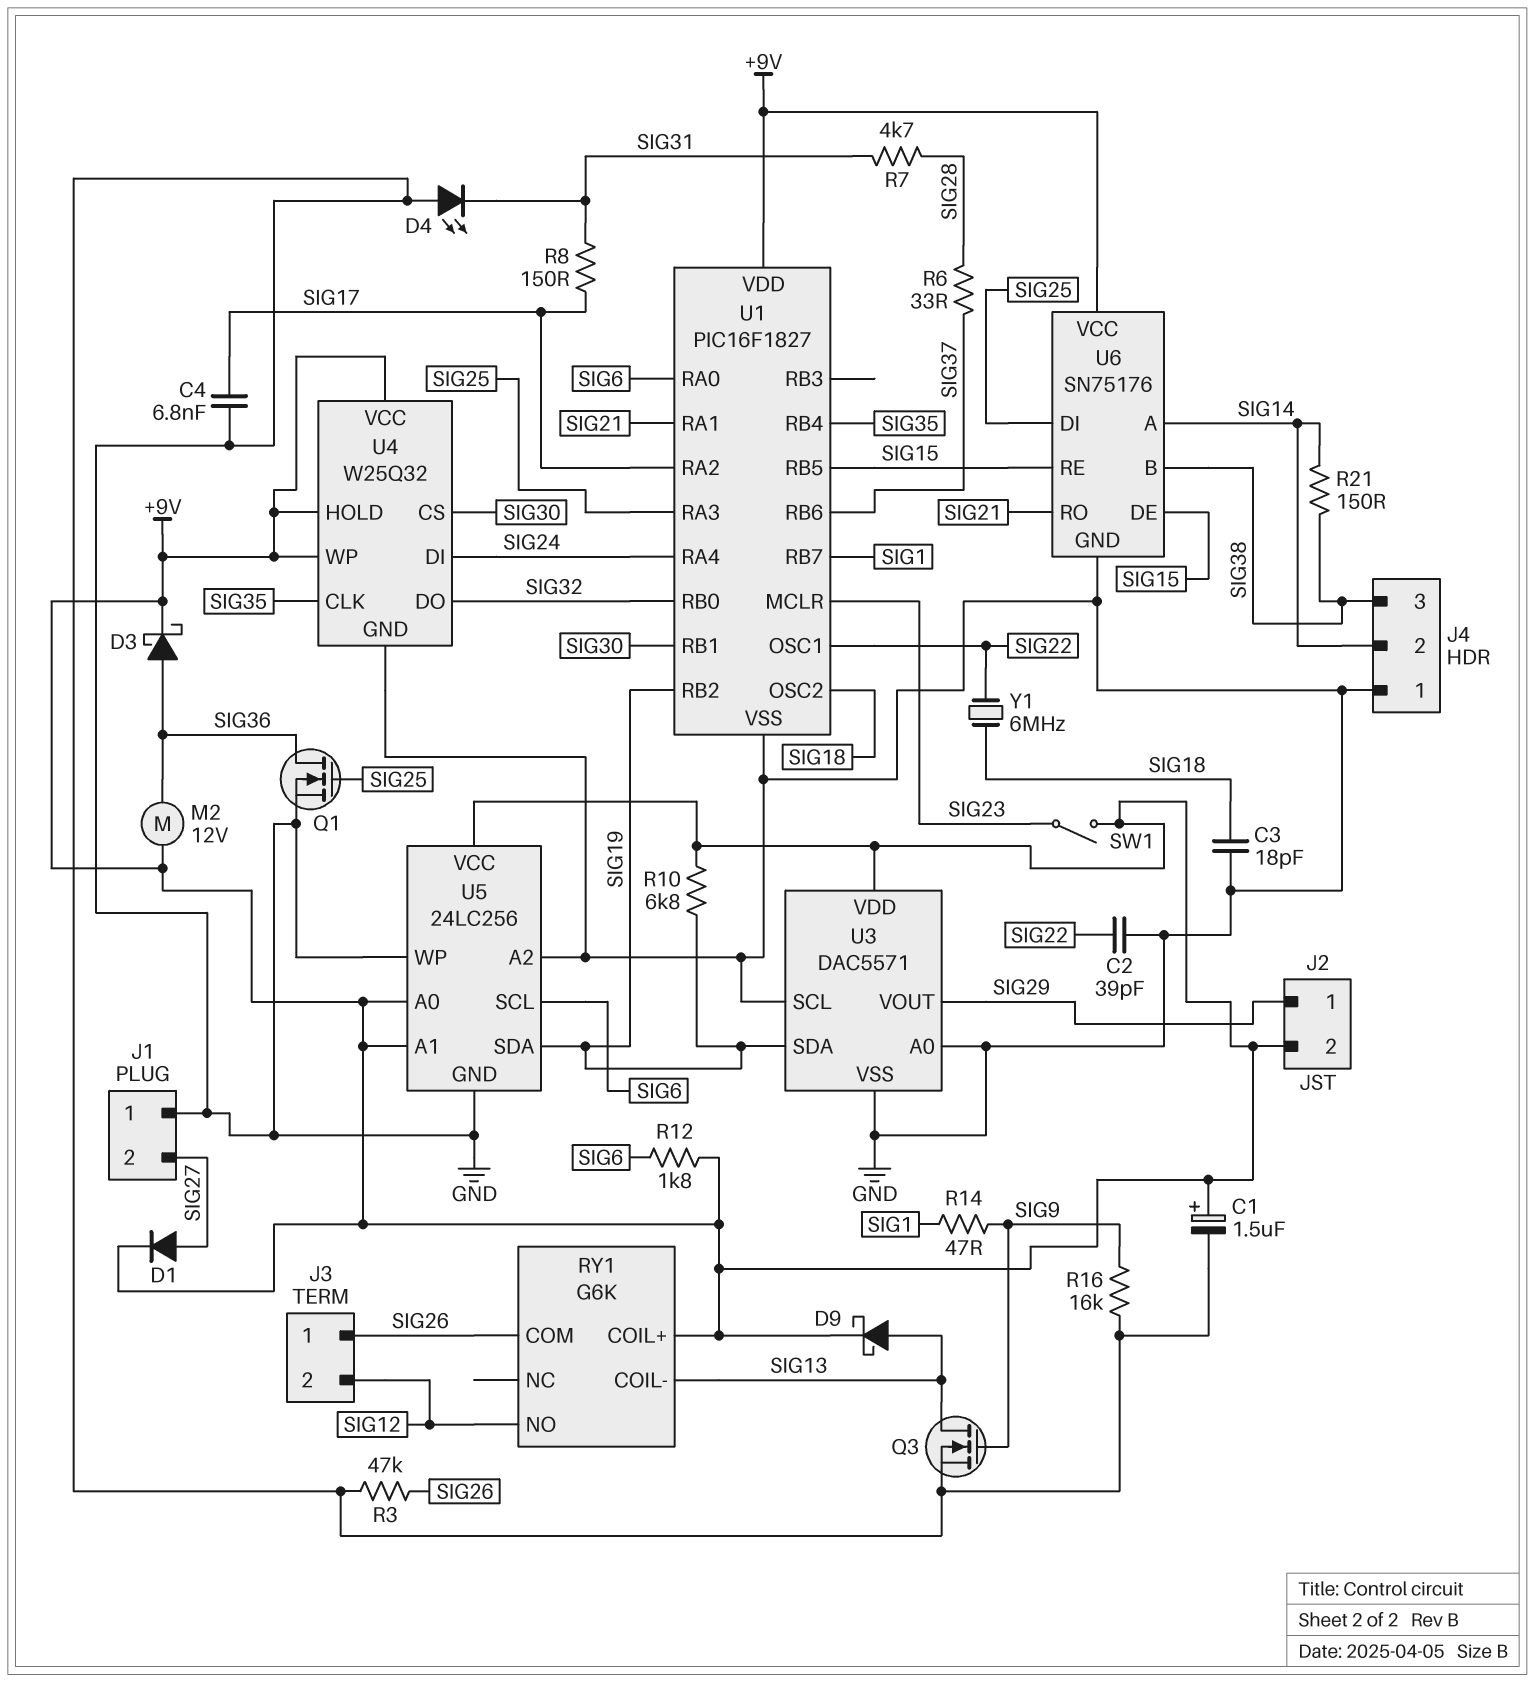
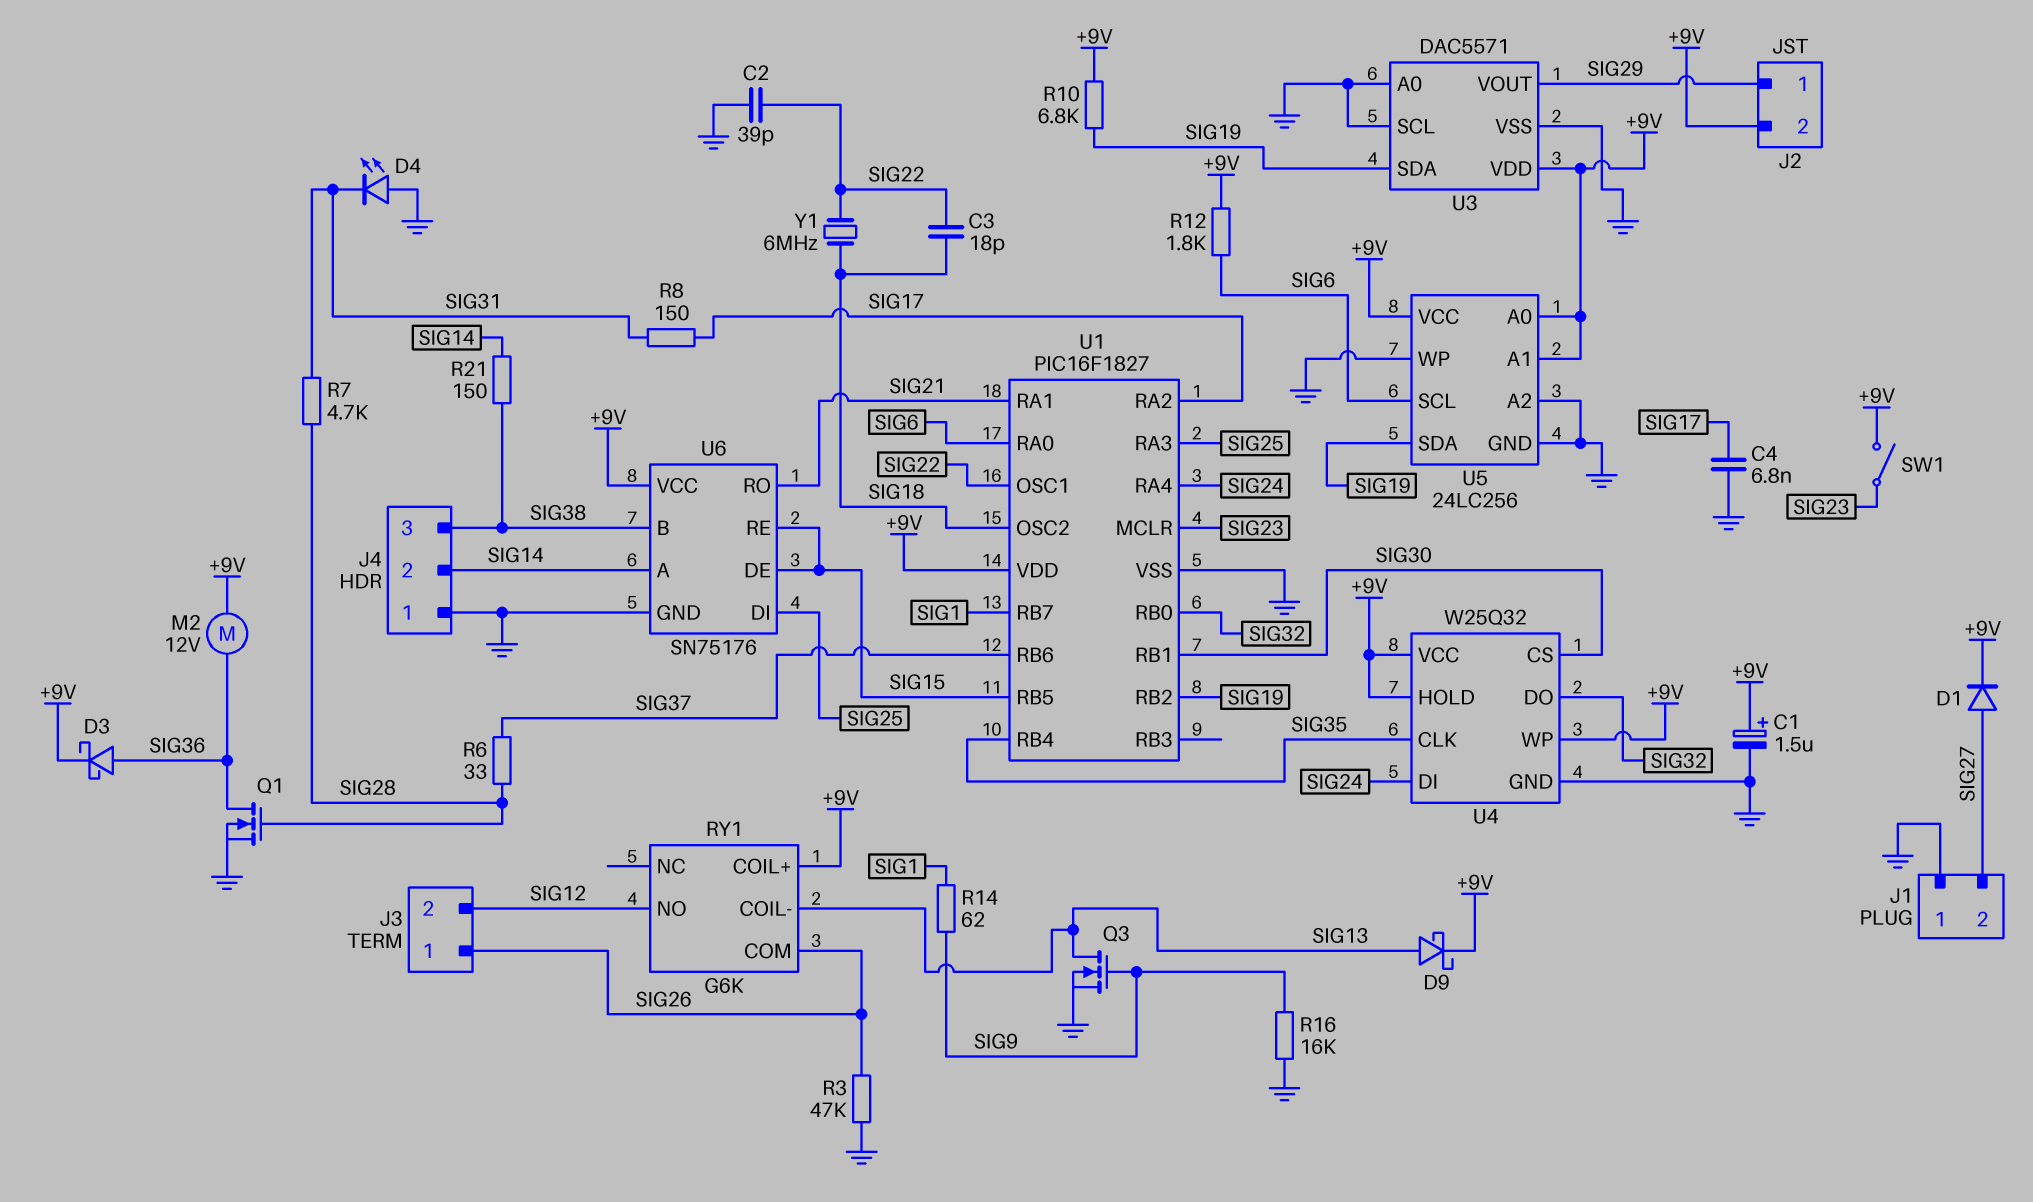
C3: 18pF (GND, SIG18) -> 18pF (SIG18, SIG22)
Q1: NMOS (G SIG25, D SIG36, S GND) -> NMOS (G SIG28, D SIG36, S GND)
R14: 47 (SIG1, SIG9) -> 62 (SIG1, SIG9)

